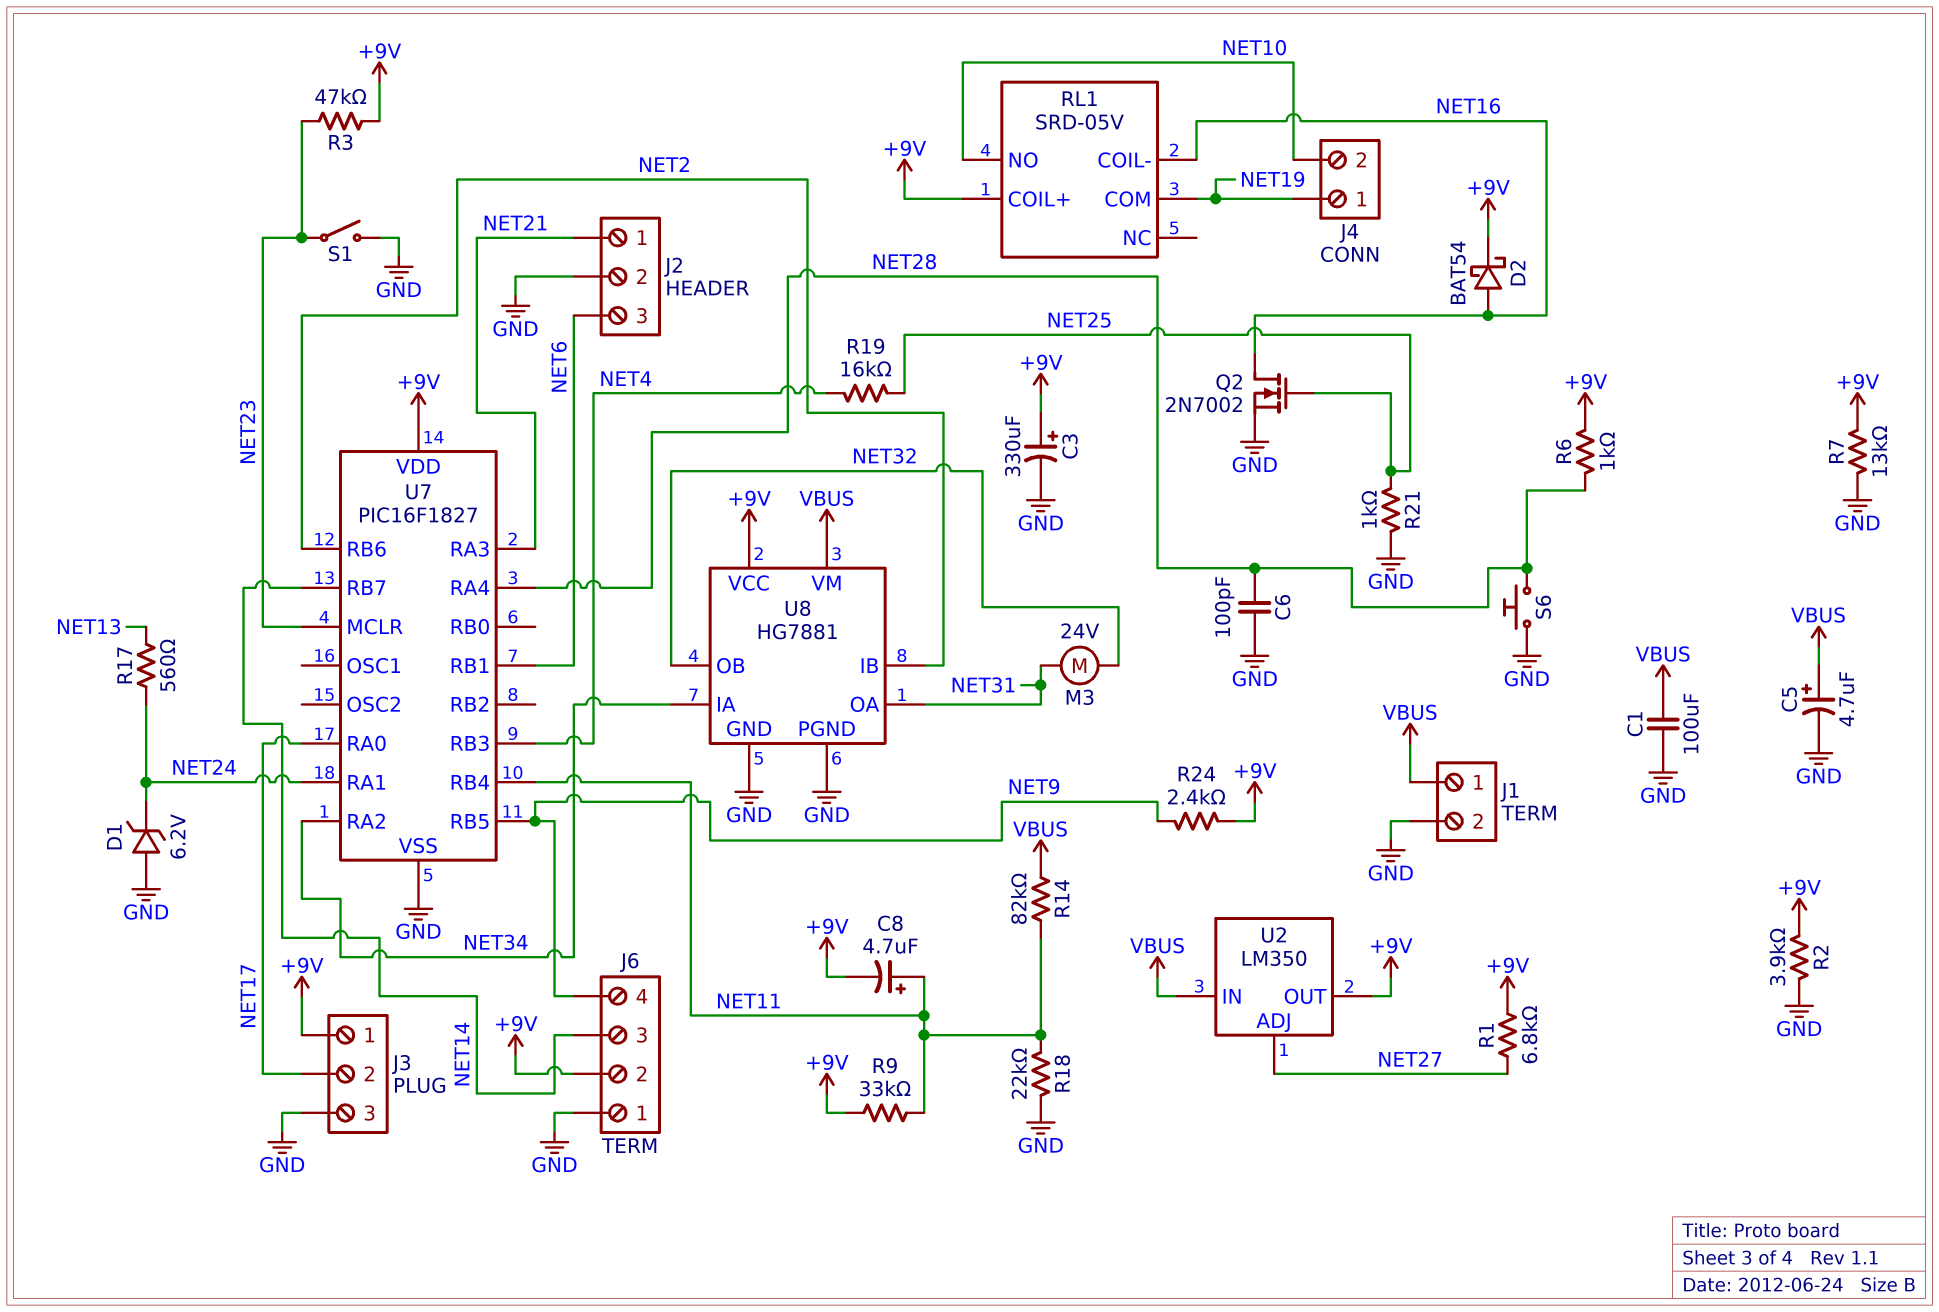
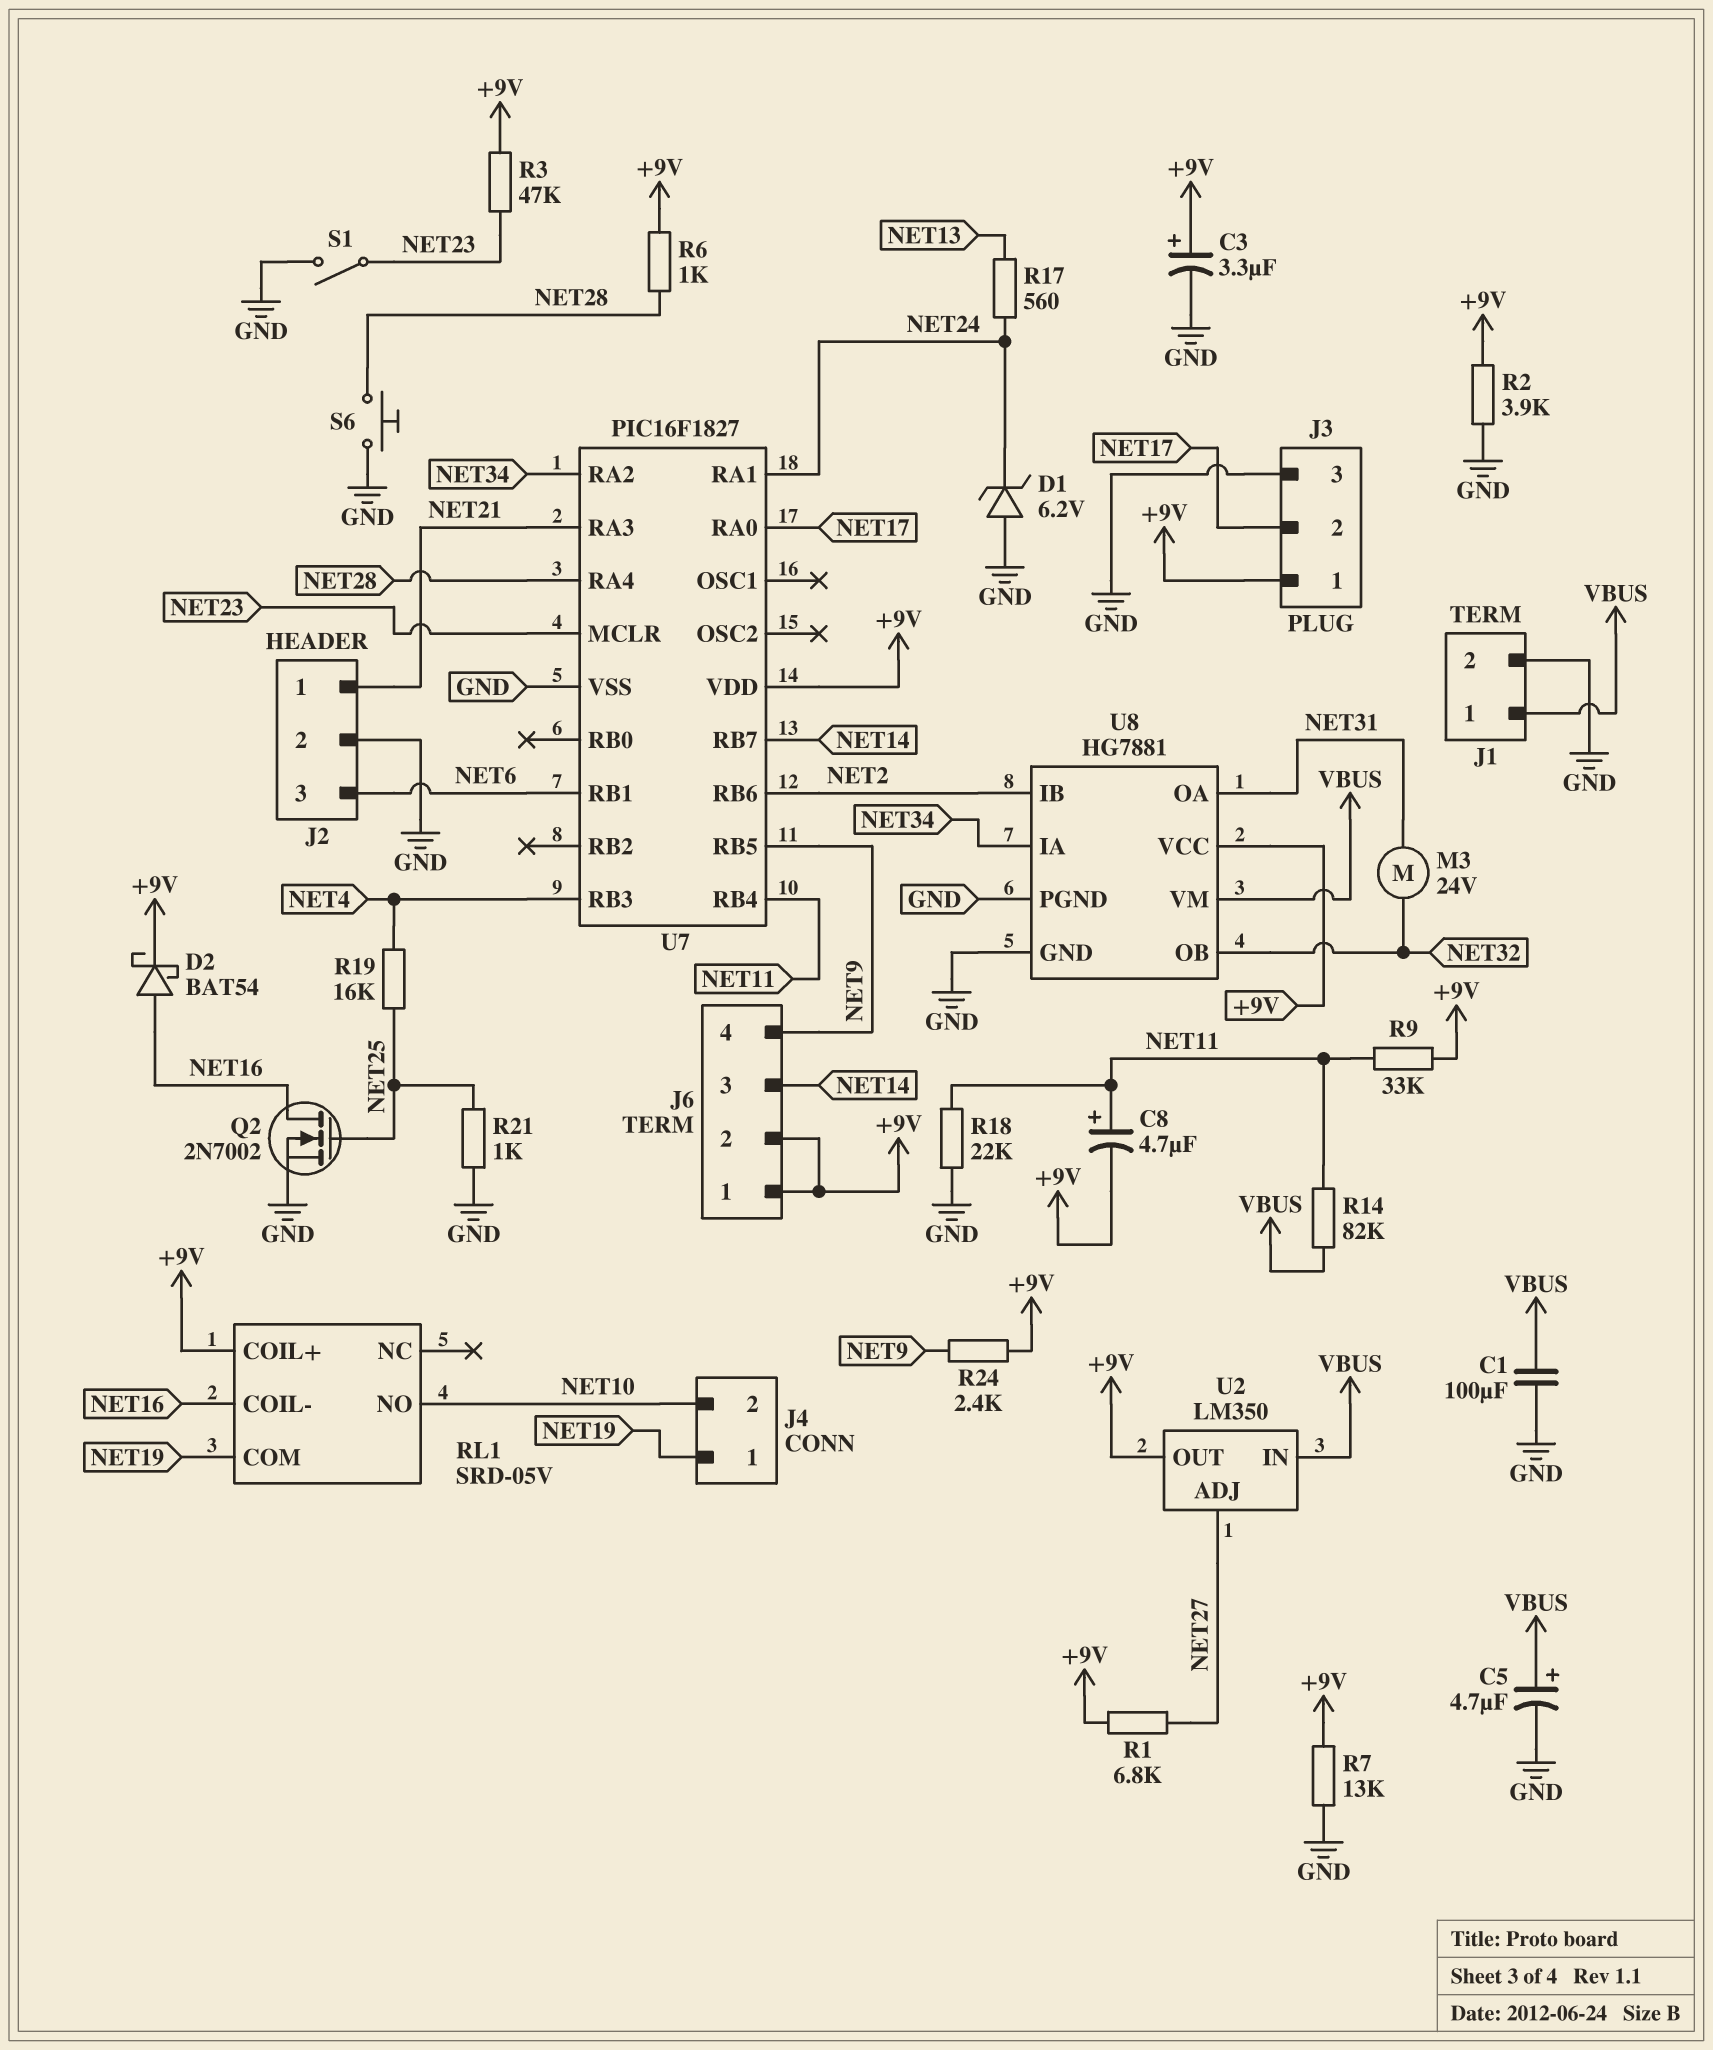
C3: 330uF (plus +9V, minus GND) -> 3.3uF (plus +9V, minus GND)
C6: 100pF (GND, NET28) -> none
J6 pin 1: GND -> +9V

